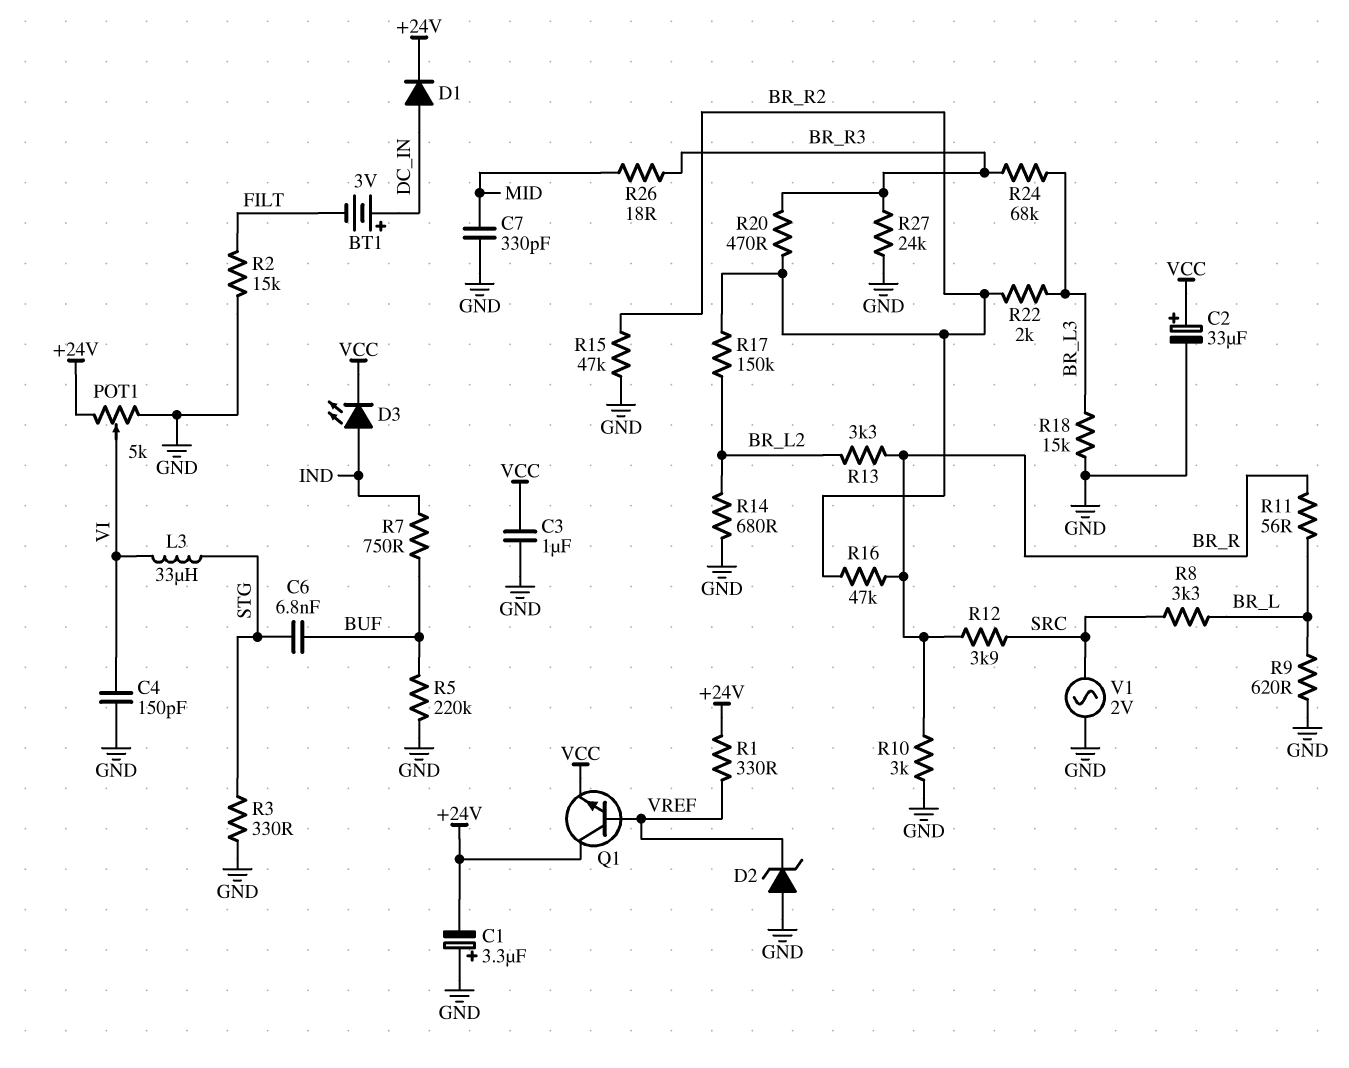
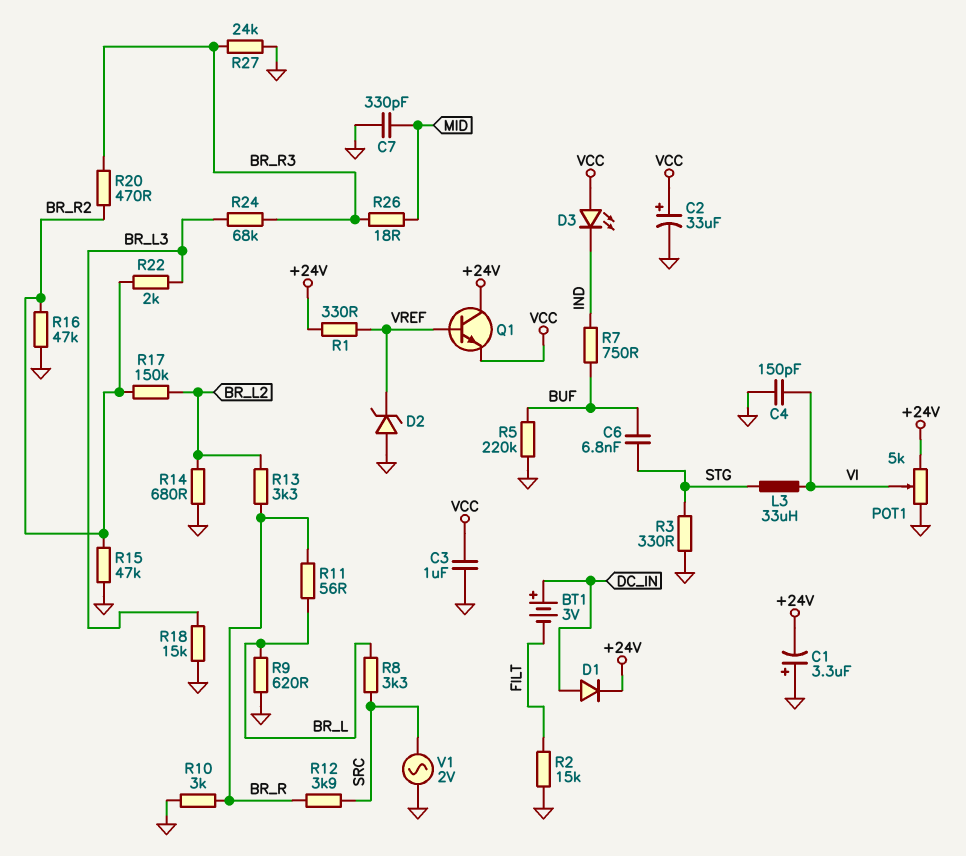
D3: LED (A IND, K VCC) -> LED (A VCC, K IND)
R16: 47k (BR_R, BR_R2) -> 47k (BR_R2, GND)

